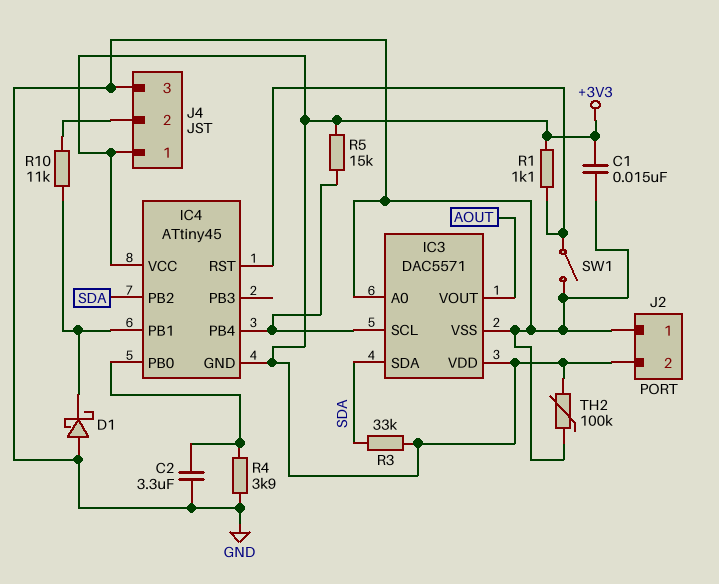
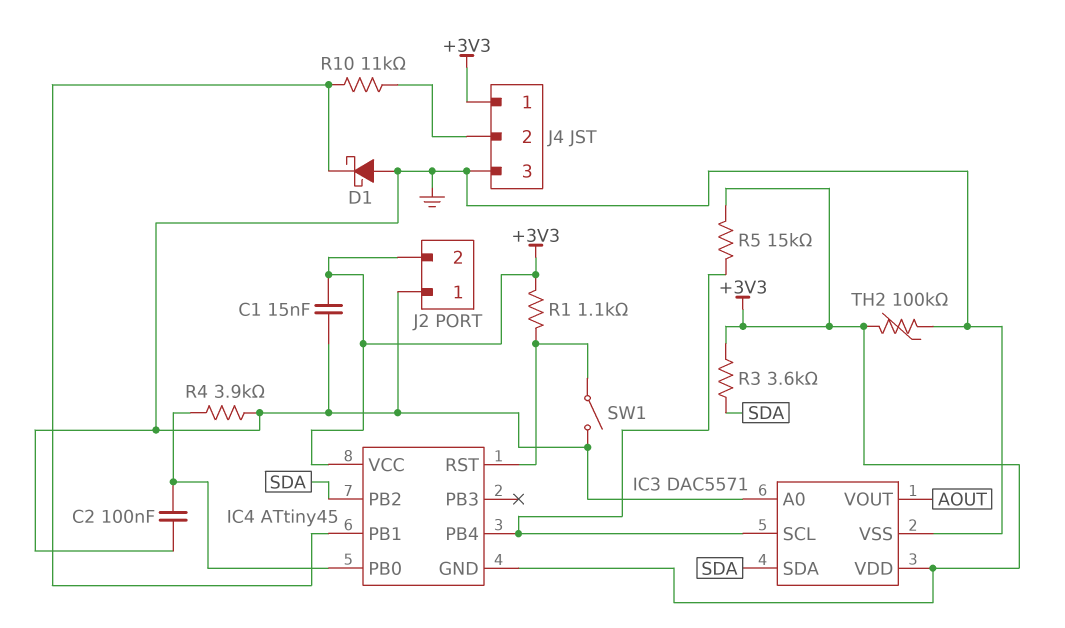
C2: 3.3uF (GND, IC4/PB0) -> 100nF (GND, IC4/PB0)
R3: 33k (+3V3, SDA) -> 3.6k (+3V3, SDA)

